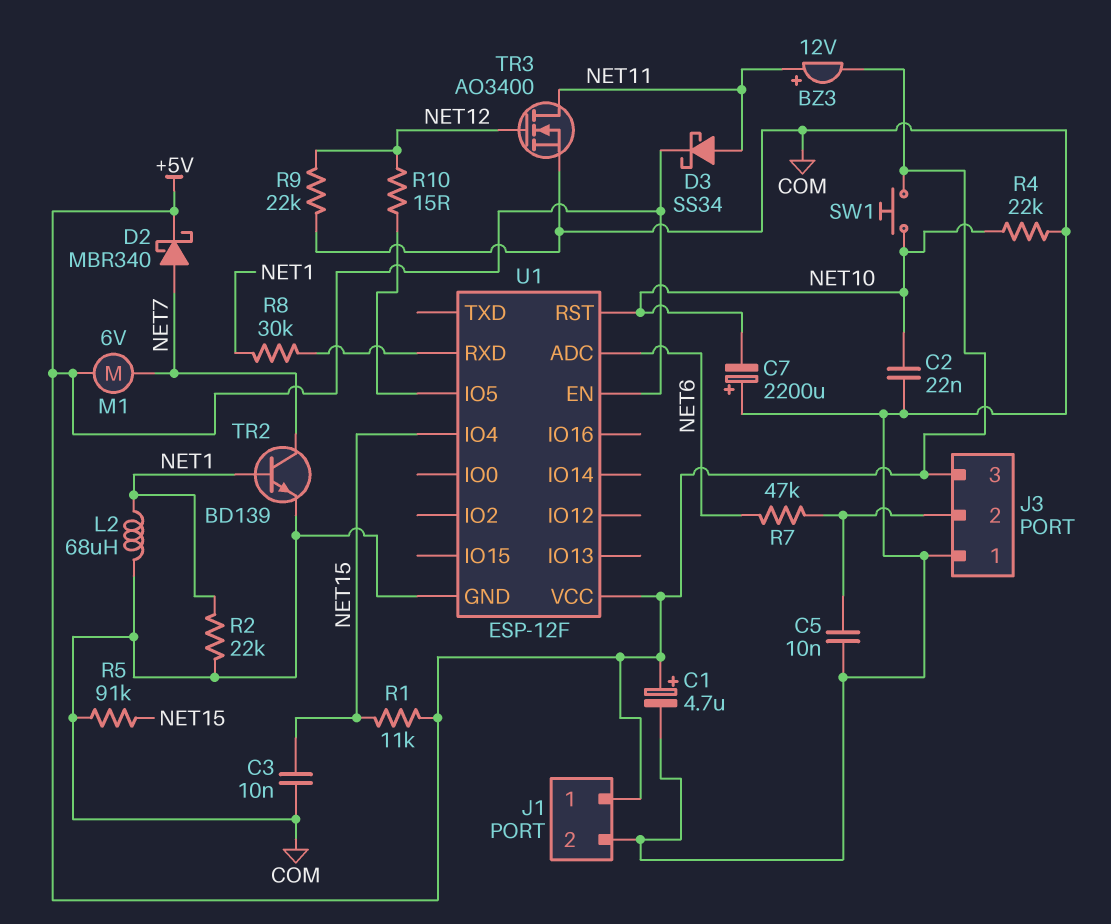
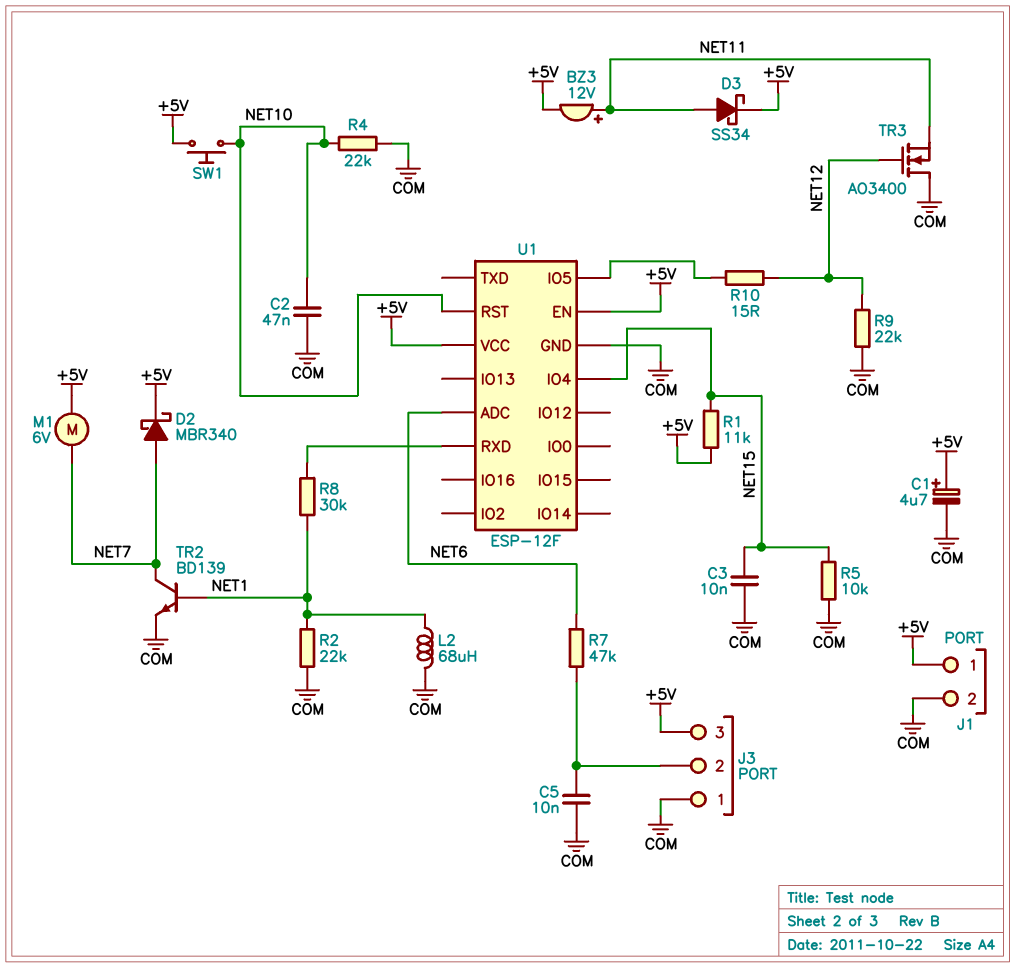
C2: 22nF (COM, NET10) -> 47nF (COM, NET10)
C7: 2200uF (plus COM, minus NET10) -> none
R5: 91k (COM, NET15) -> 10k (COM, NET15)
TR3: NMOS AO3400 (G NET12, D NET11, S COM) -> NMOS AO3400 (G NET12, D COM, S NET11)

